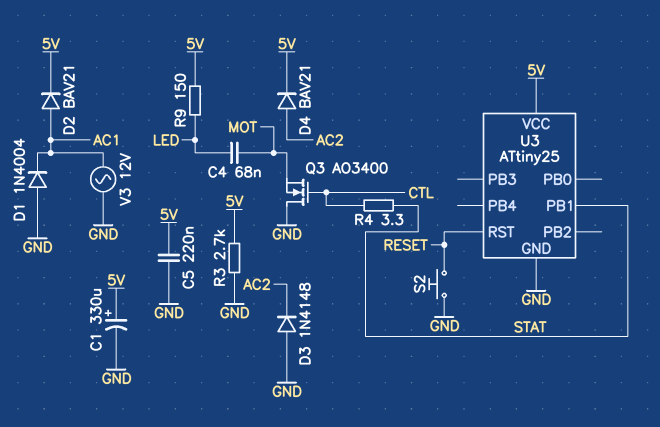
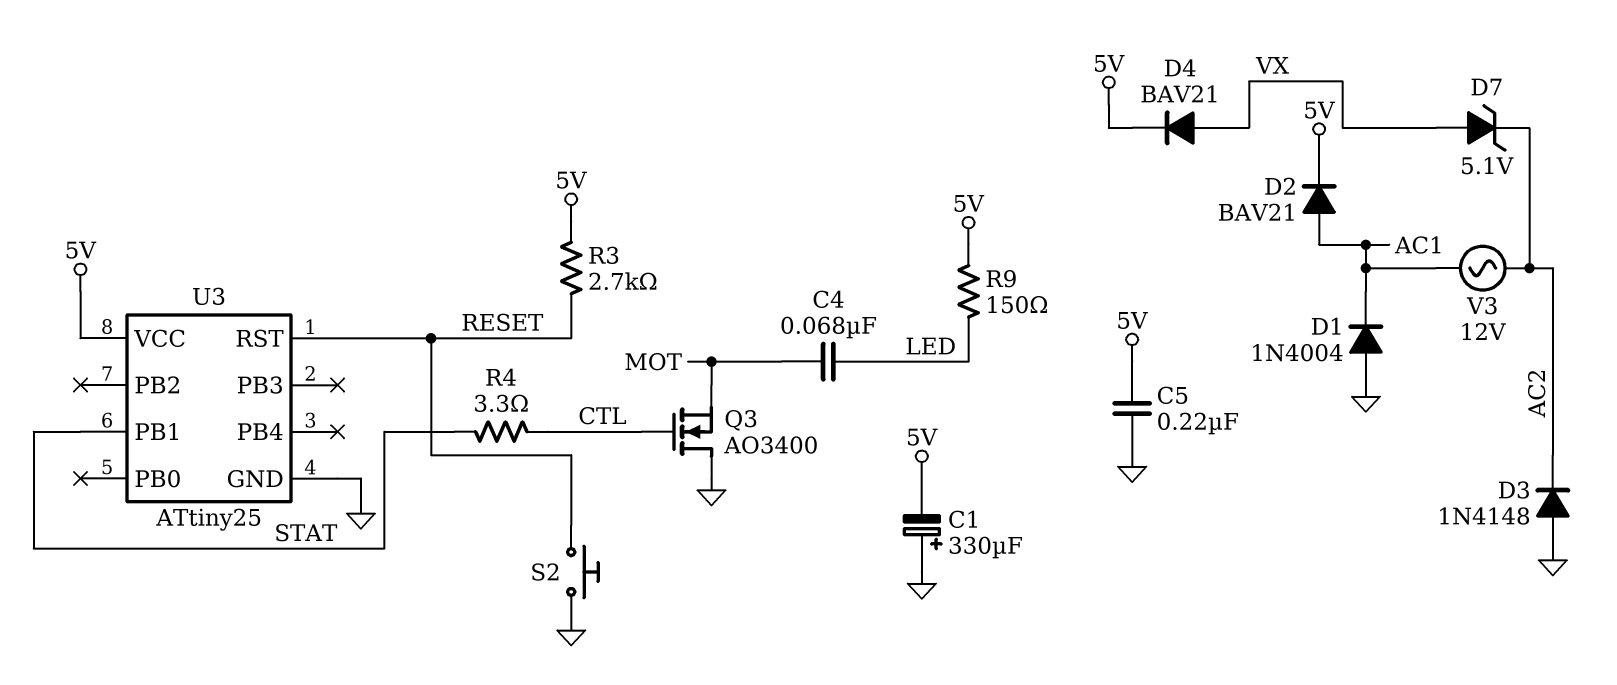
C1: 330uF (plus 5V, minus GND) -> 330uF (plus GND, minus 5V)
D4: diode BAV21 (A AC2, K 5V) -> diode BAV21 (A VX, K 5V)
D7: none -> zener 5.1V (A VX, K AC2)
R3: 2.7k (5V, GND) -> 2.7k (5V, RESET)
V3: AC 12V (AC1, GND) -> AC 12V (AC1, AC2)

